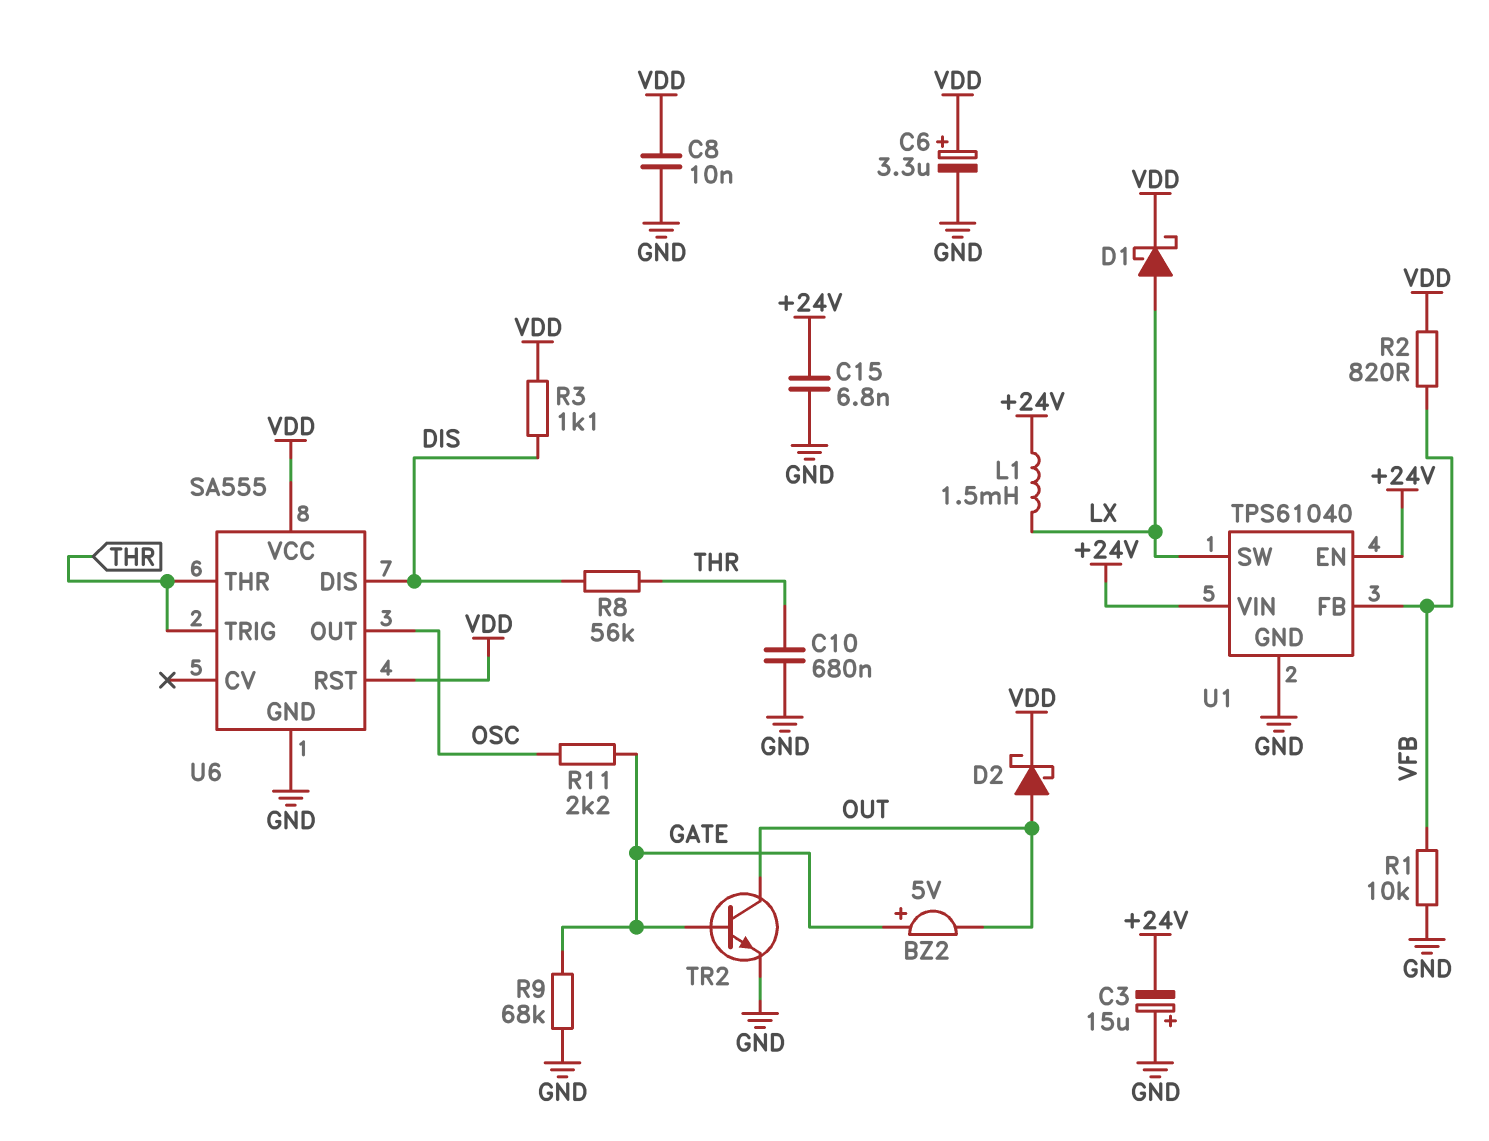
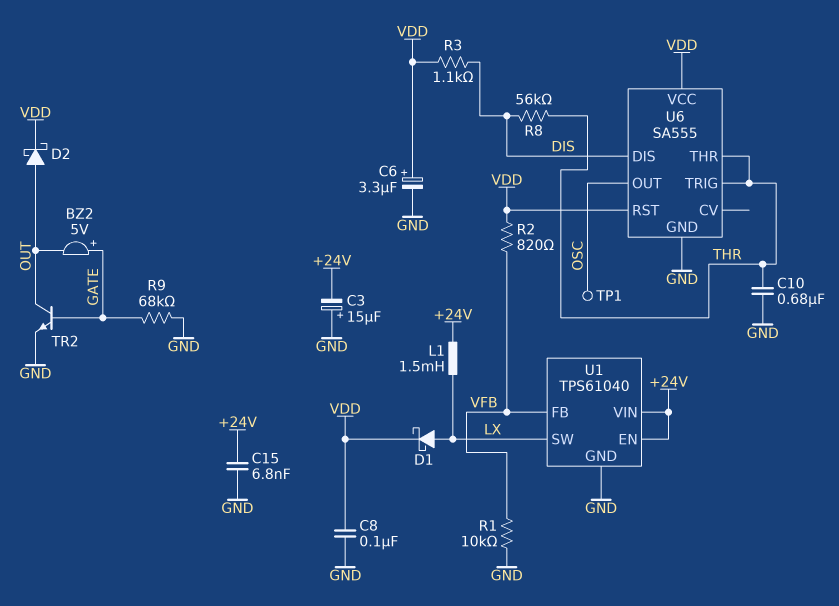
C8: 10nF (GND, VDD) -> 100nF (GND, VDD)
R11: 2.2k (GATE, OSC) -> none
TP1: none -> test point (OSC)

